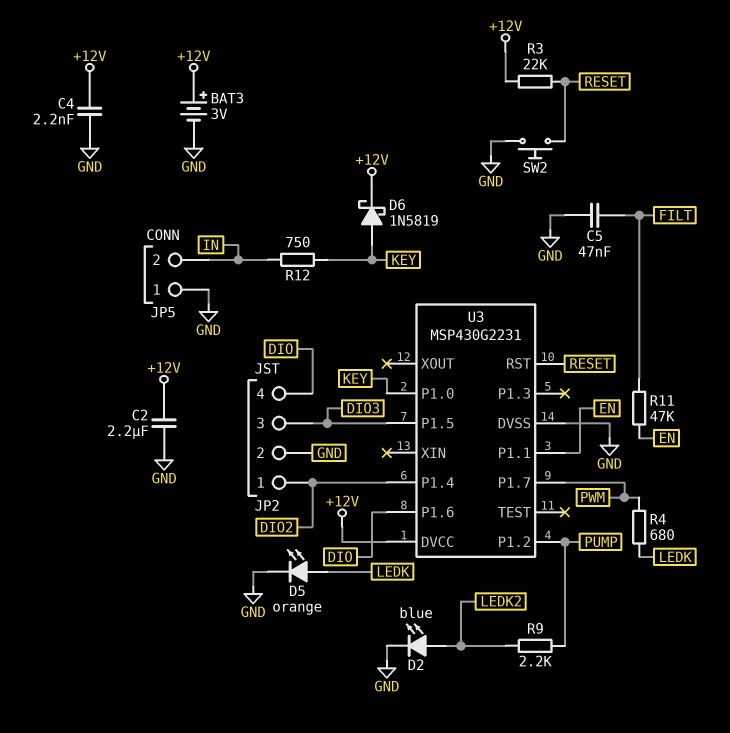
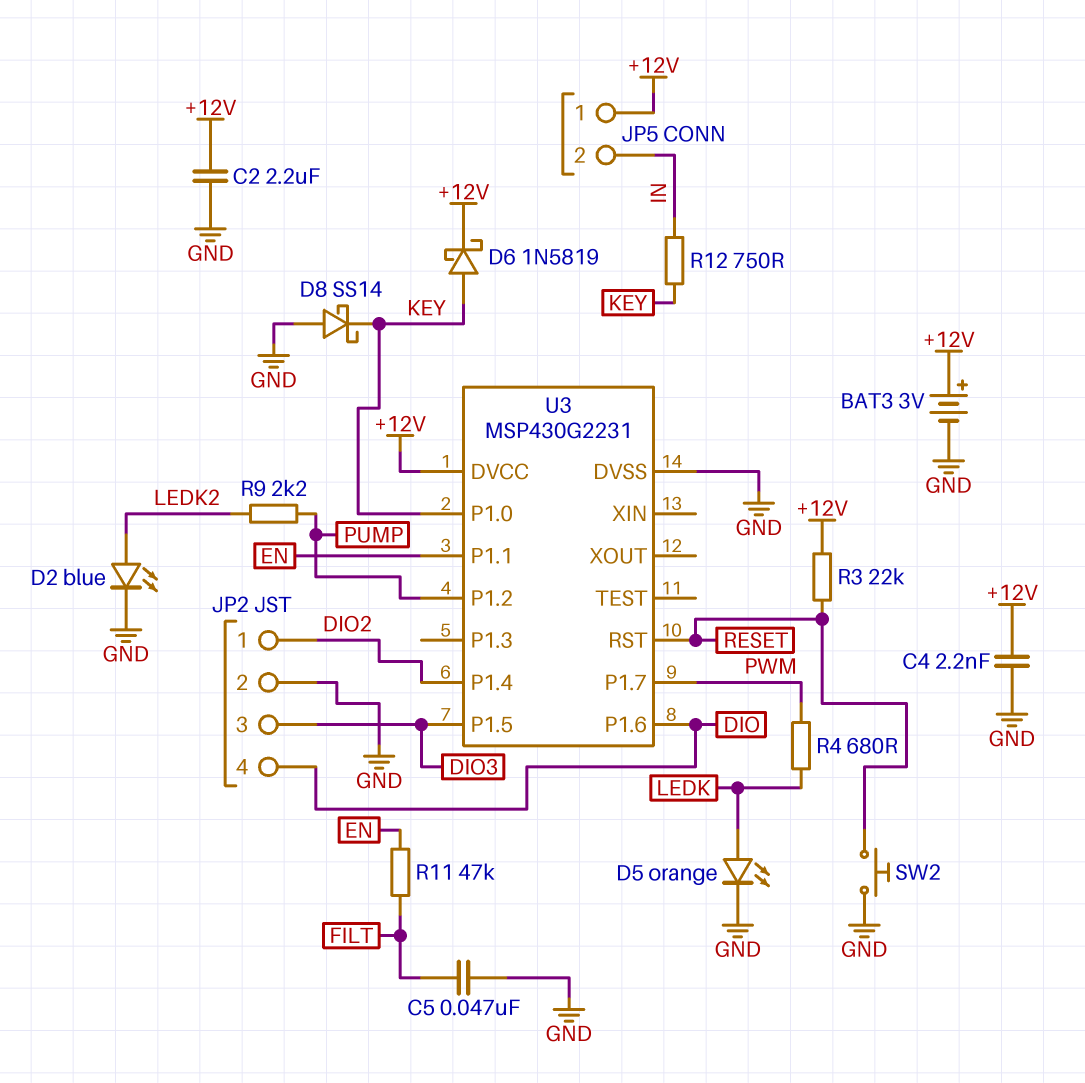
D8: none -> schottky SS14 (A GND, K KEY)
JP5 pin 1: GND -> +12V

